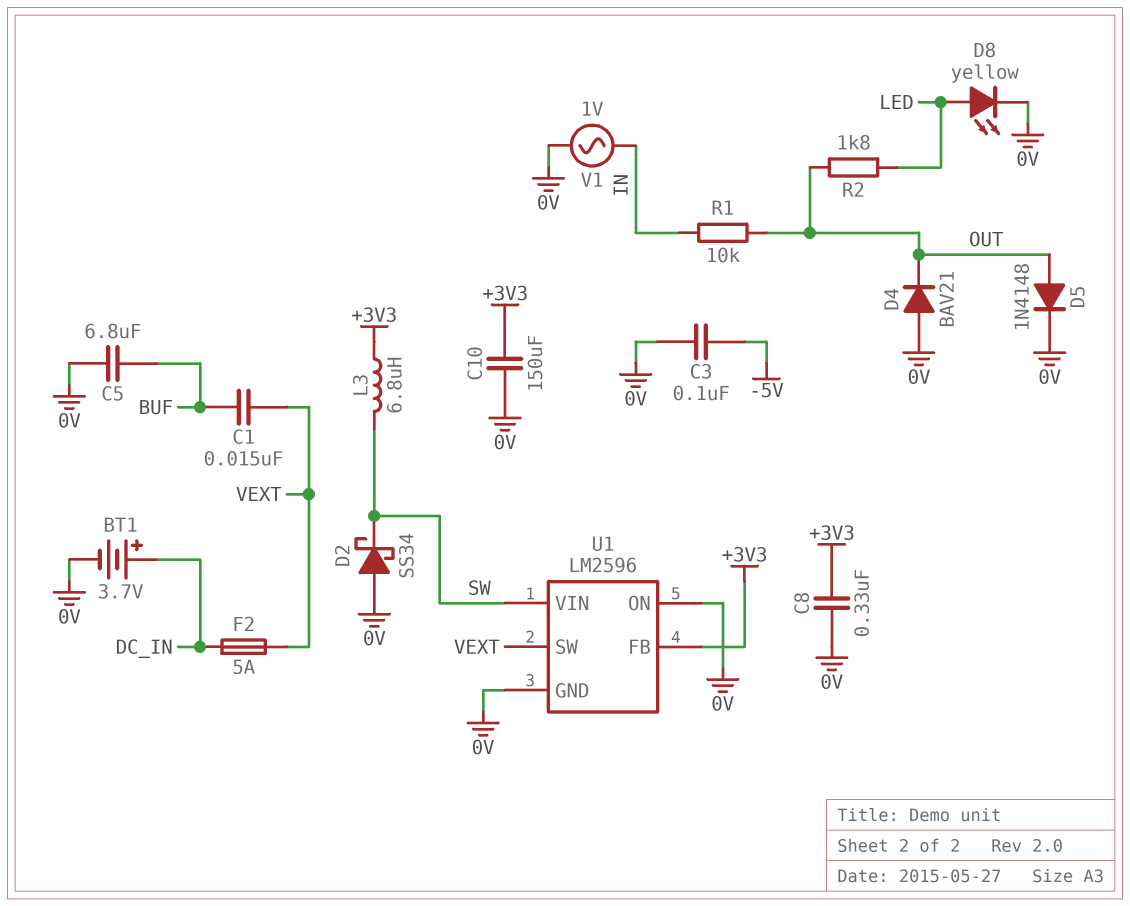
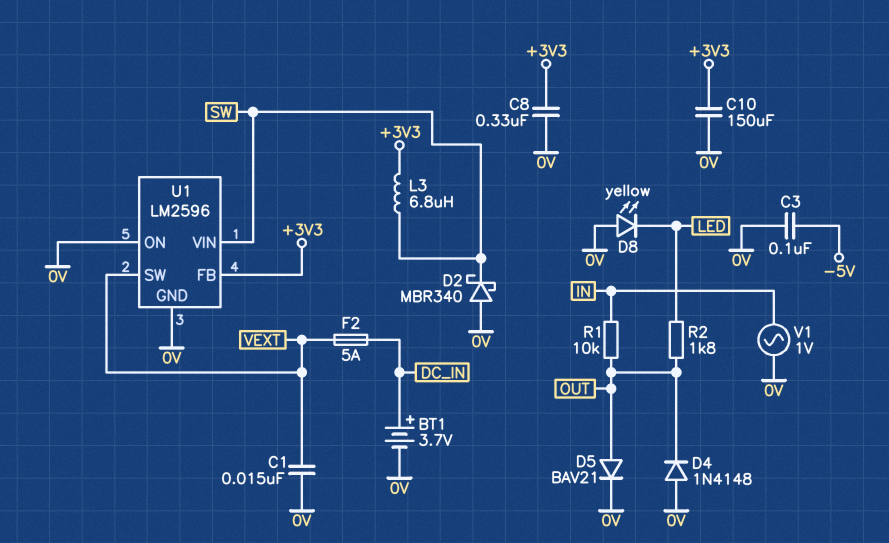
C1: 15nF (BUF, VEXT) -> 15nF (0V, VEXT)
C5: 6.8uF (0V, BUF) -> none
D2: schottky SS34 (A 0V, K SW) -> schottky MBR340 (A 0V, K SW)
D4: diode BAV21 (A 0V, K OUT) -> diode 1N4148 (A 0V, K OUT)
D5: diode 1N4148 (A OUT, K 0V) -> diode BAV21 (A OUT, K 0V)
D8: LED yellow (A LED, K 0V) -> LED yellow (A 0V, K LED)

